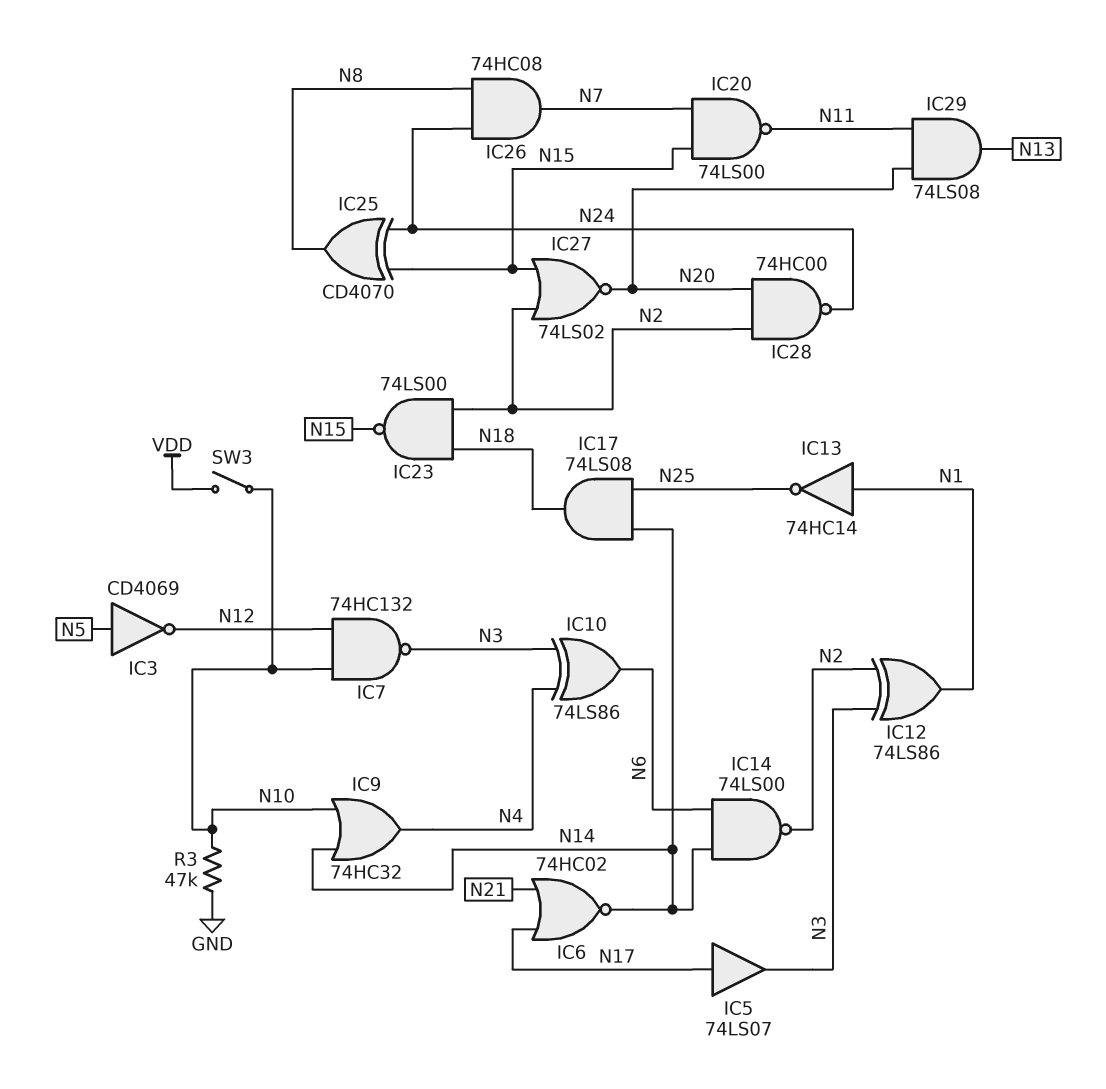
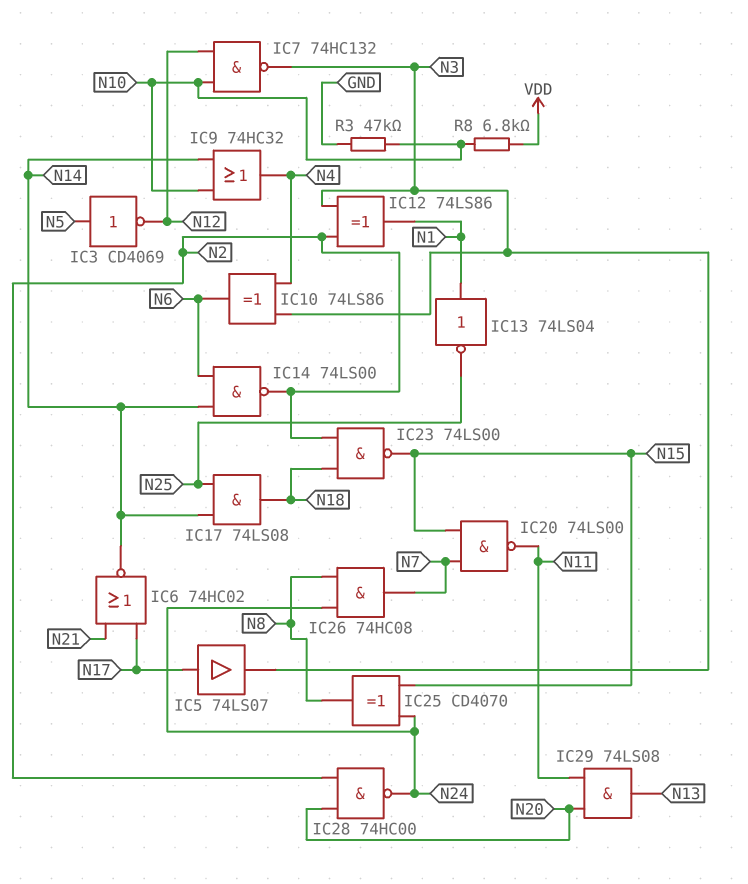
IC13: NOT 74HC14 (in N1, out N25) -> NOT 74LS04 (in N1, out N25)
IC27: NOR 74LS02 (in N2, in N15, out N20) -> none
R8: none -> 6.8k (N10, VDD)
SW3: switch (N10, VDD) -> none

